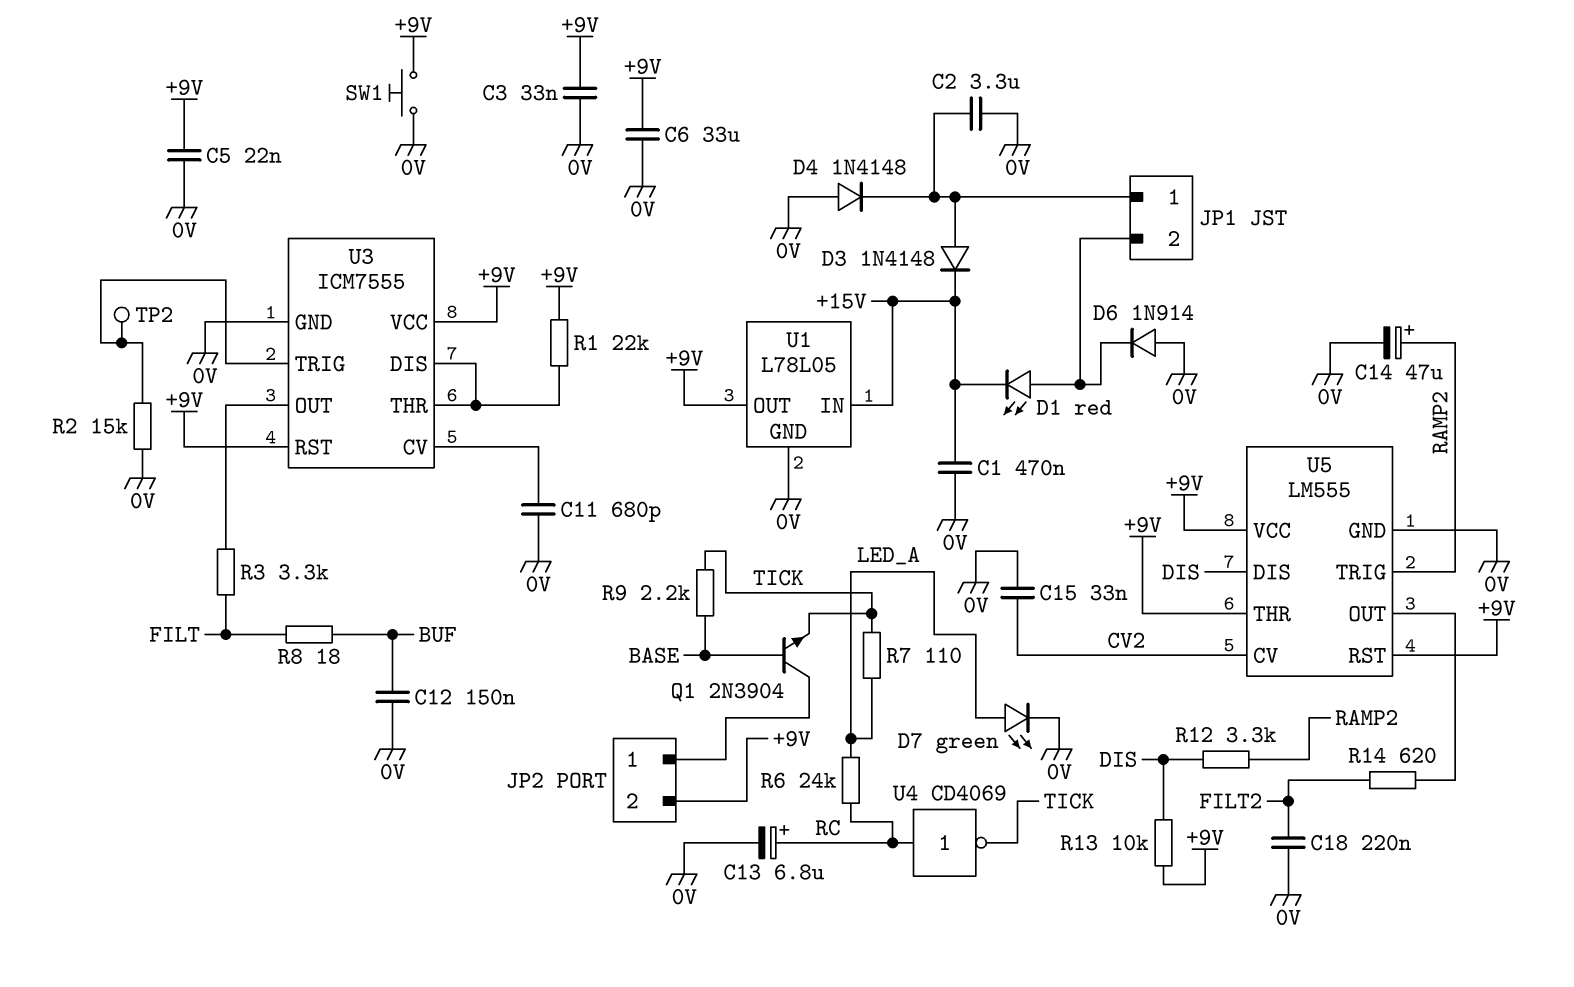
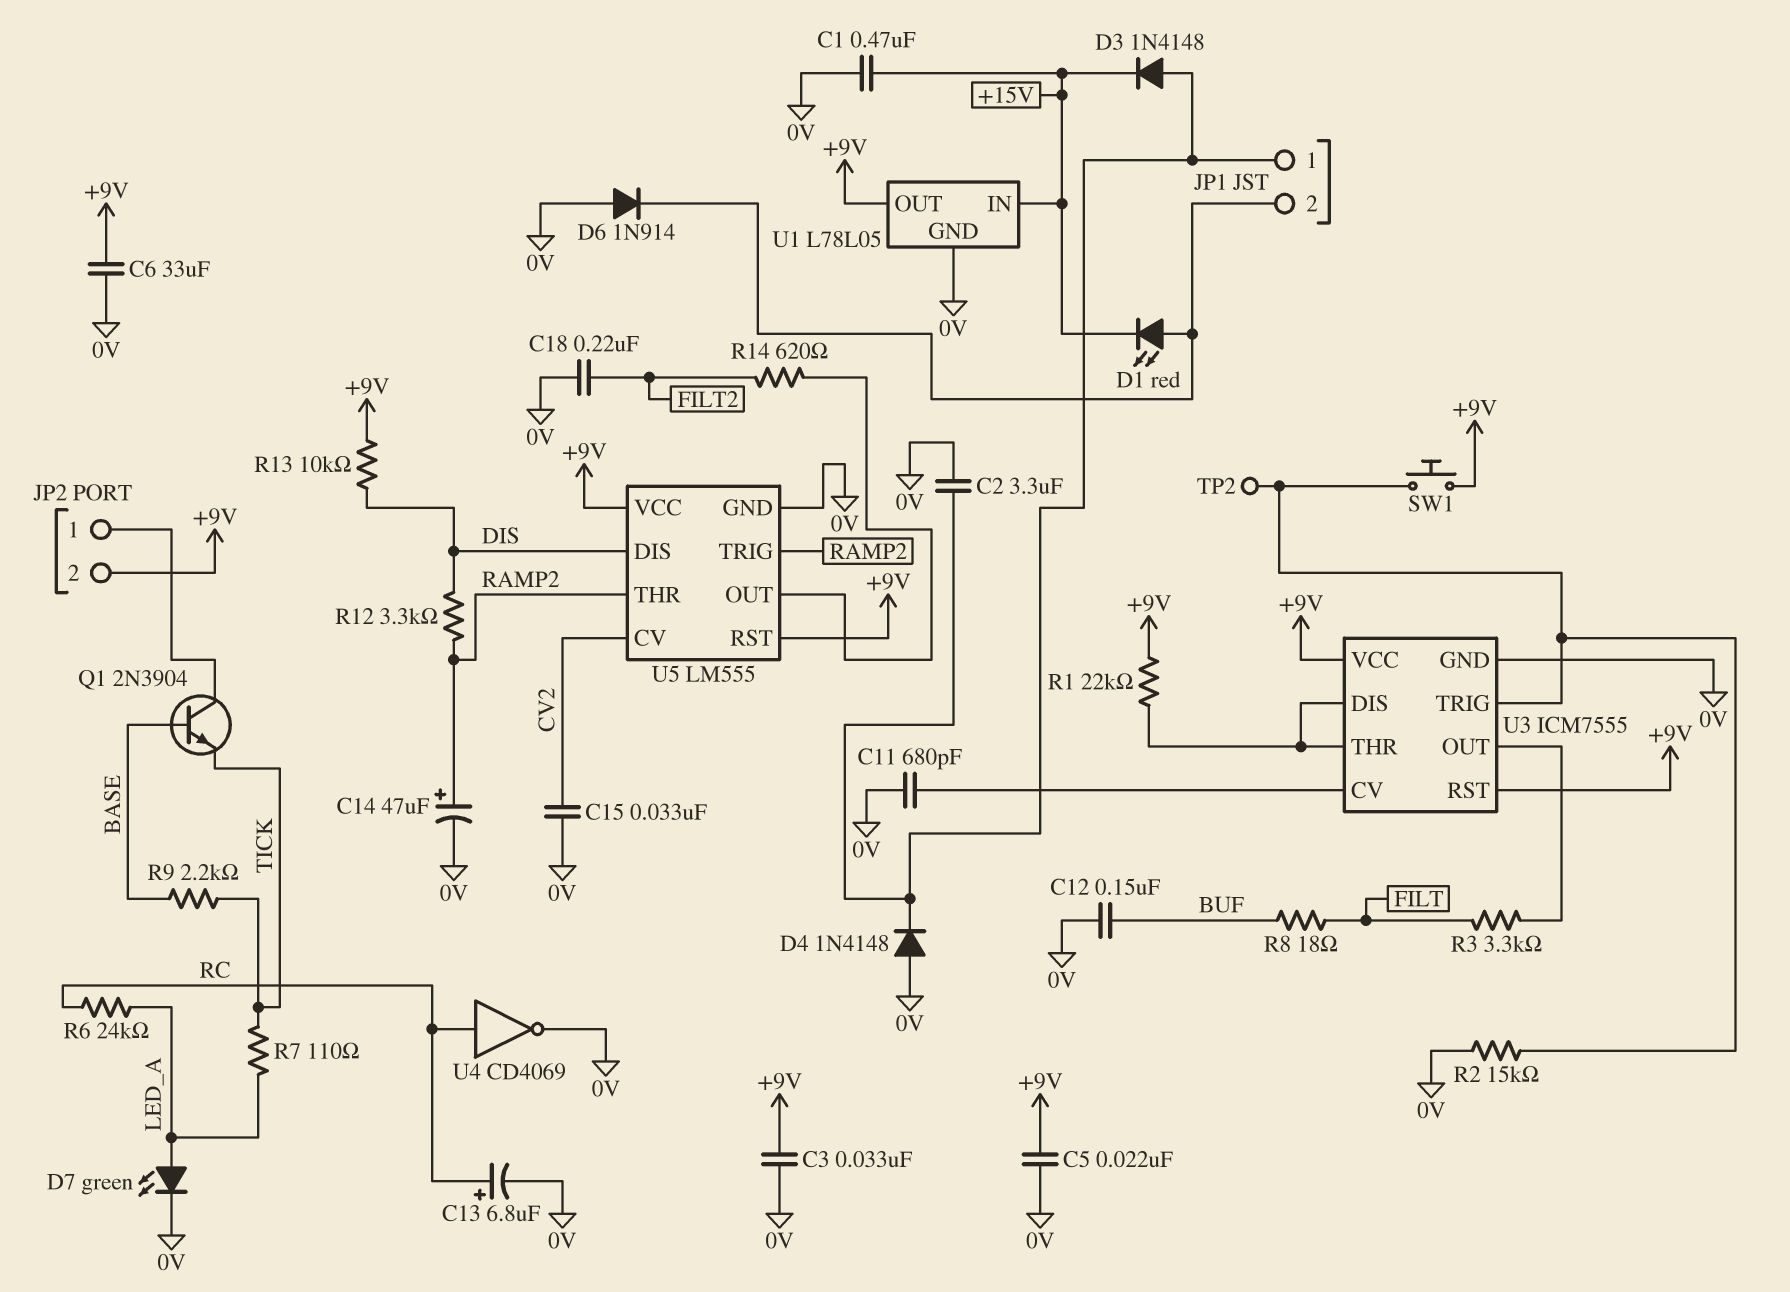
SW1: button (+9V, 0V) -> button (+9V, U3/TRIG)
U4: NOT CD4069 (in RC, out TICK) -> NOT CD4069 (in RC, out 0V)
U5 pin THR: +9V -> RAMP2

